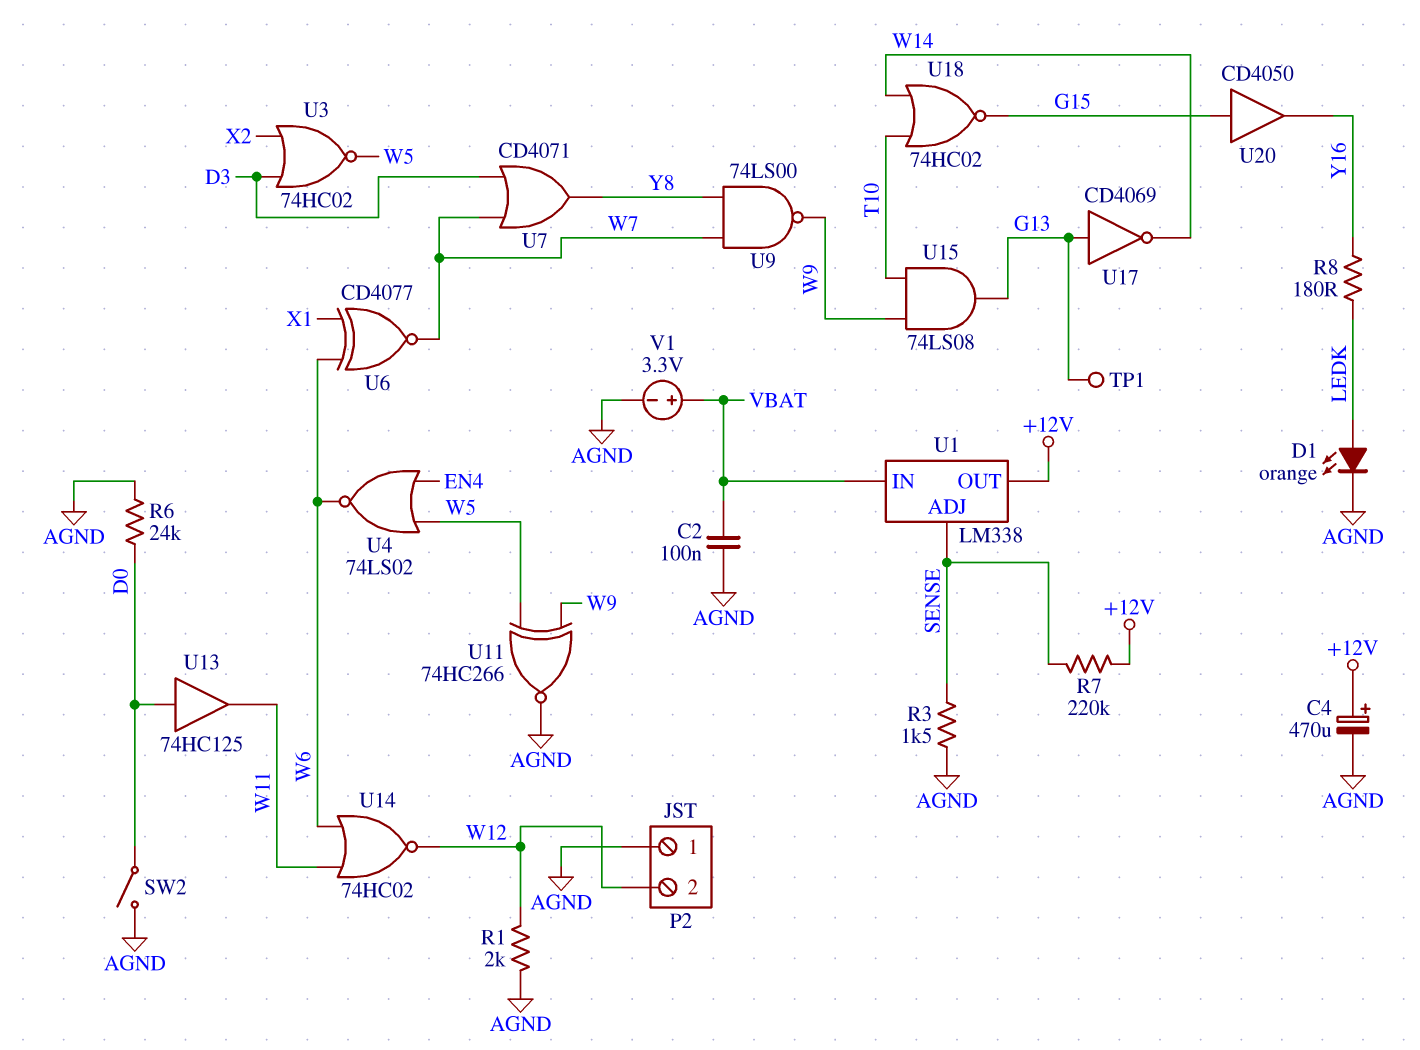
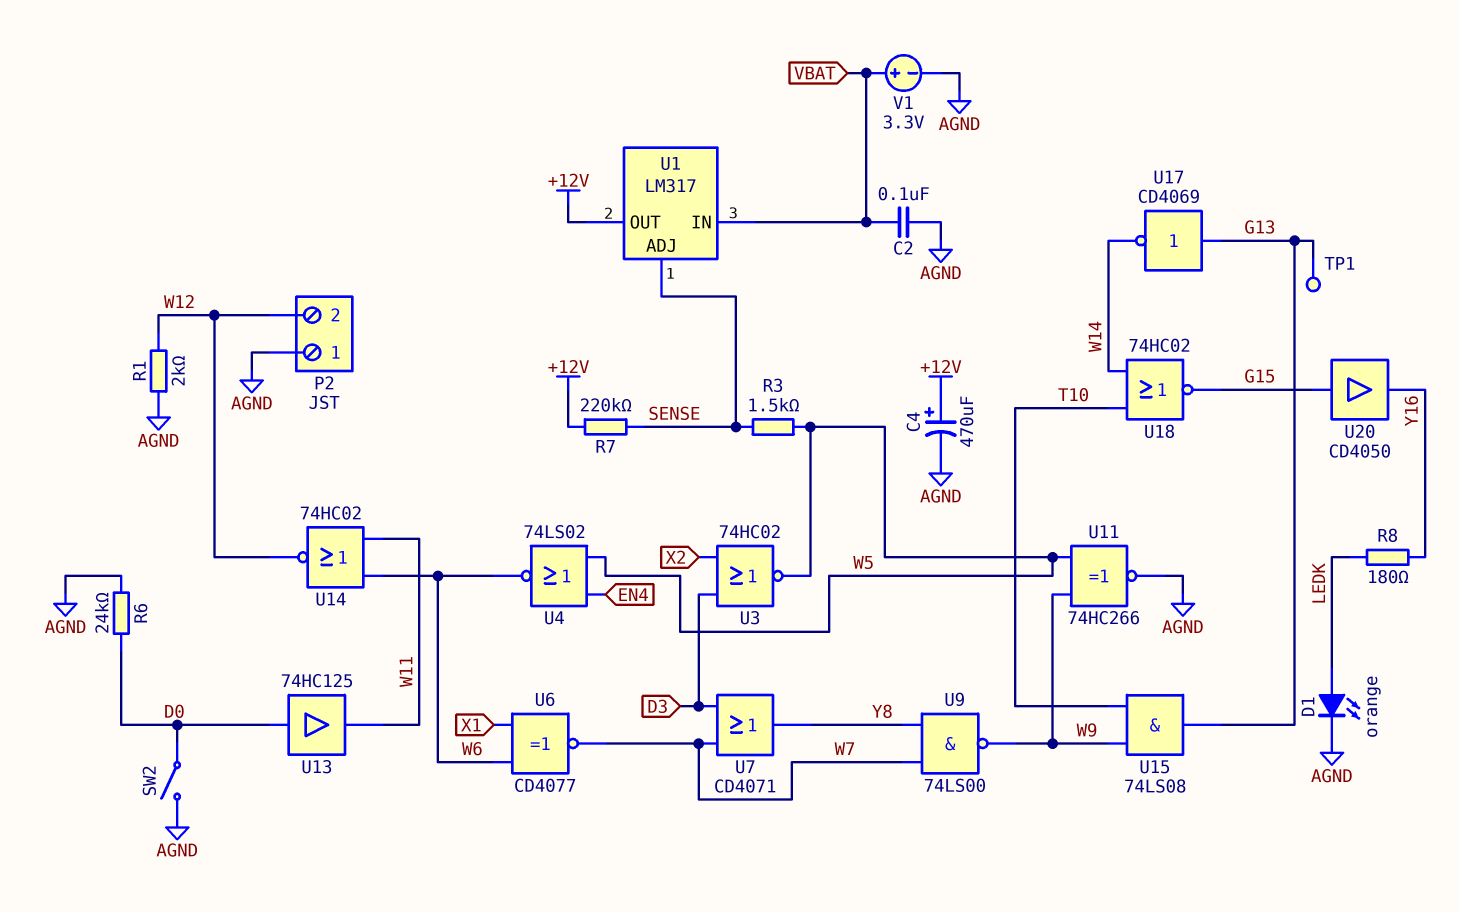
R3: 1.5k (AGND, SENSE) -> 1.5k (SENSE, W5)
U1: LM338 -> LM317

